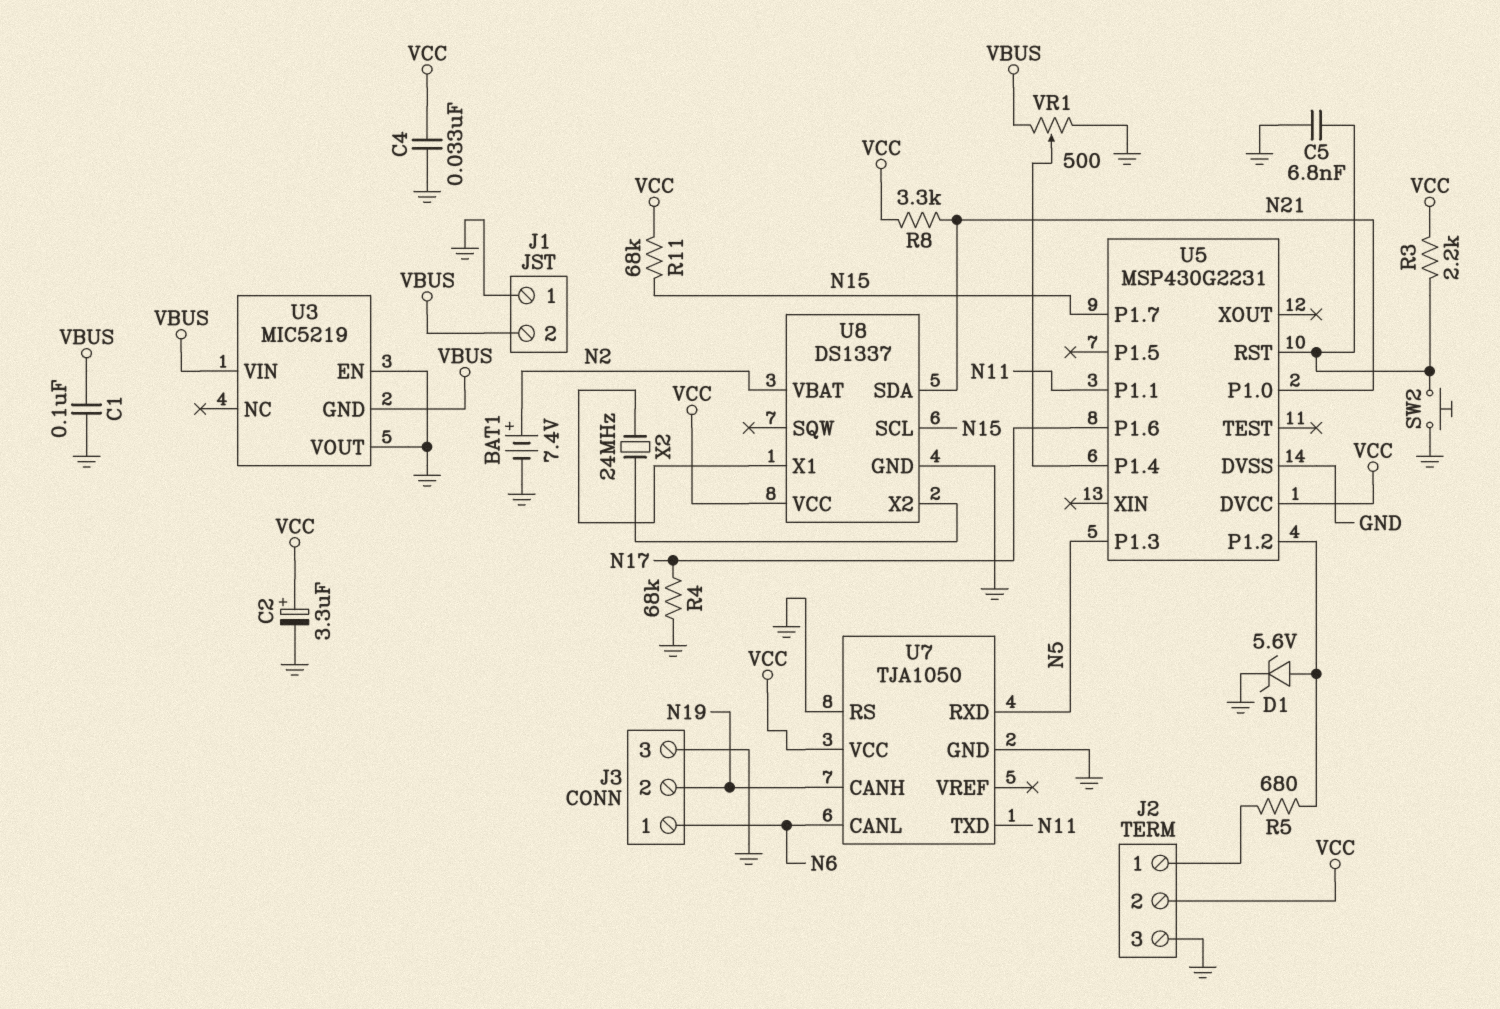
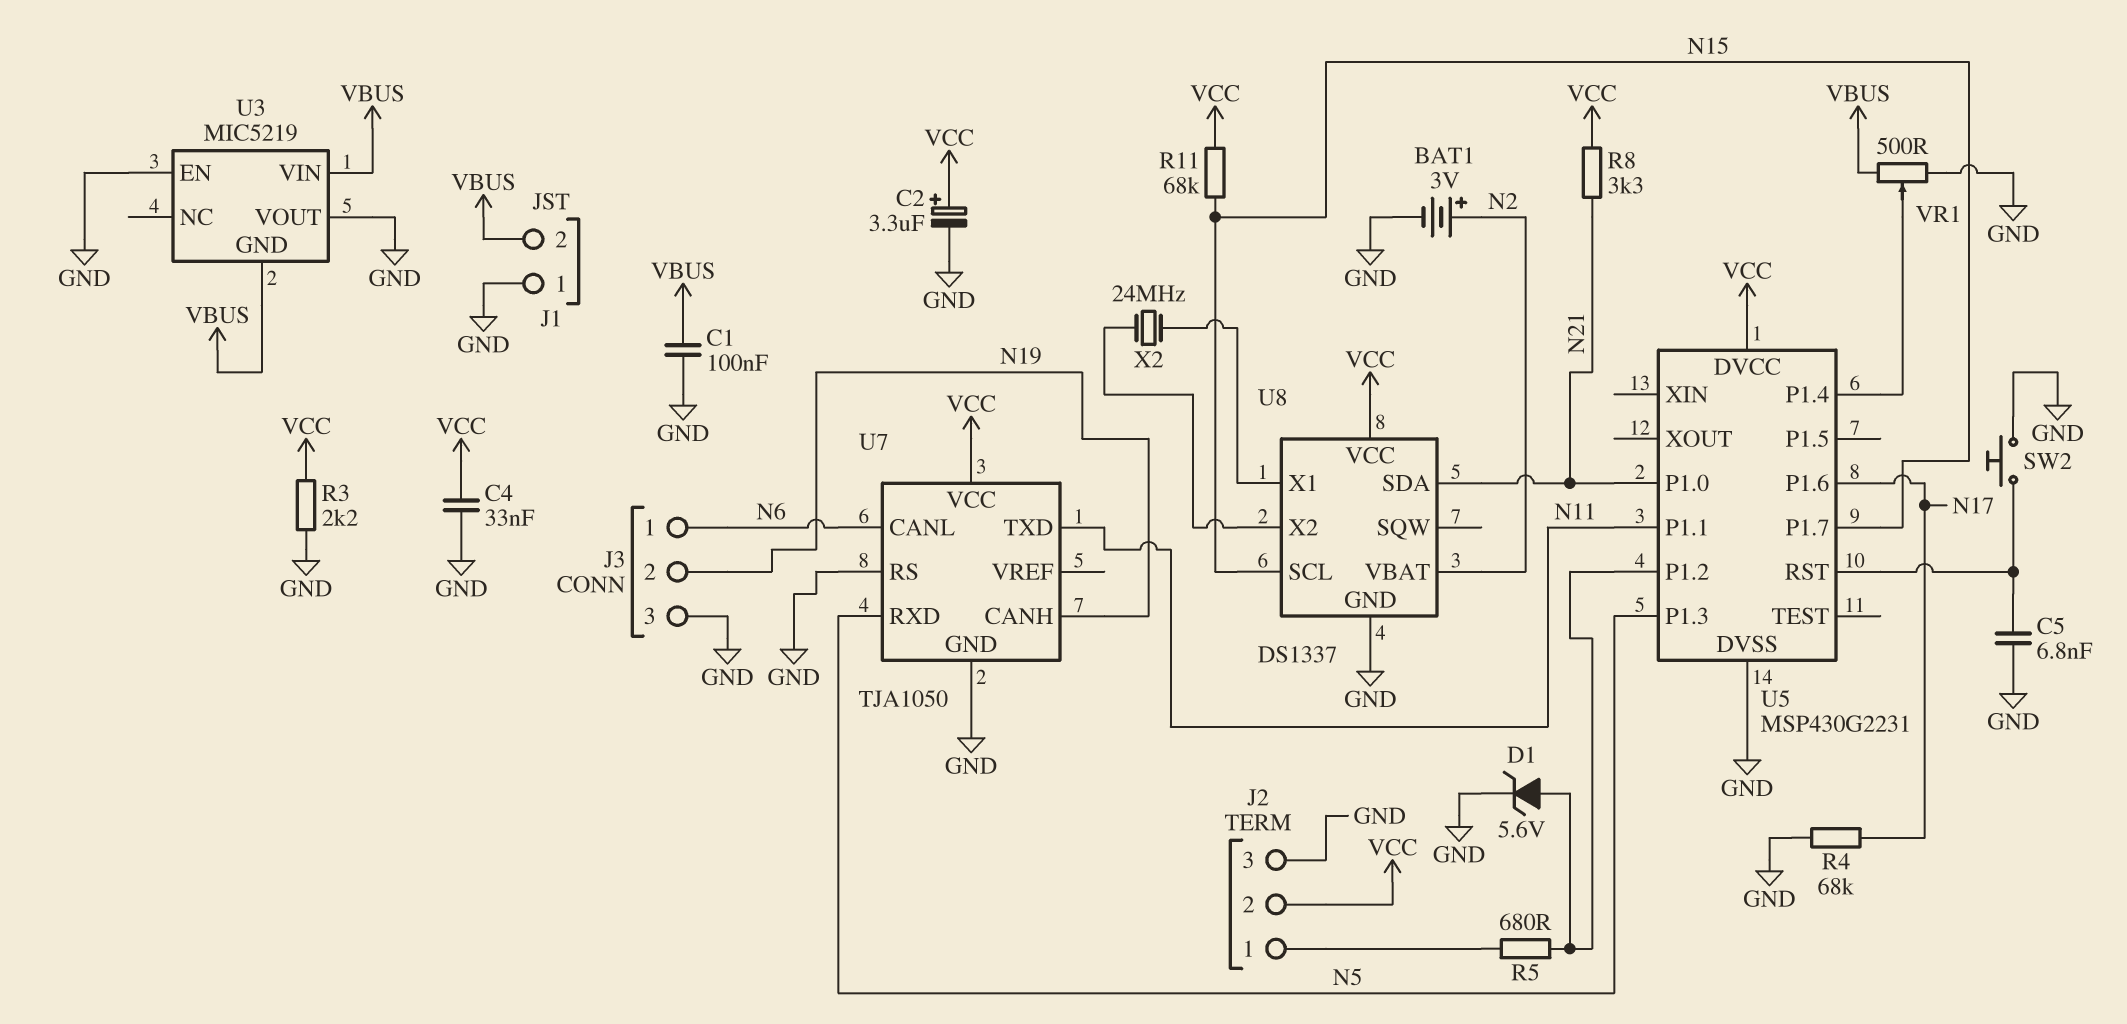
BAT1: 7.4V (plus N2, minus GND) -> 3V (plus N2, minus GND)
R3: 2.2k (U5/RST, VCC) -> 2.2k (GND, VCC)

